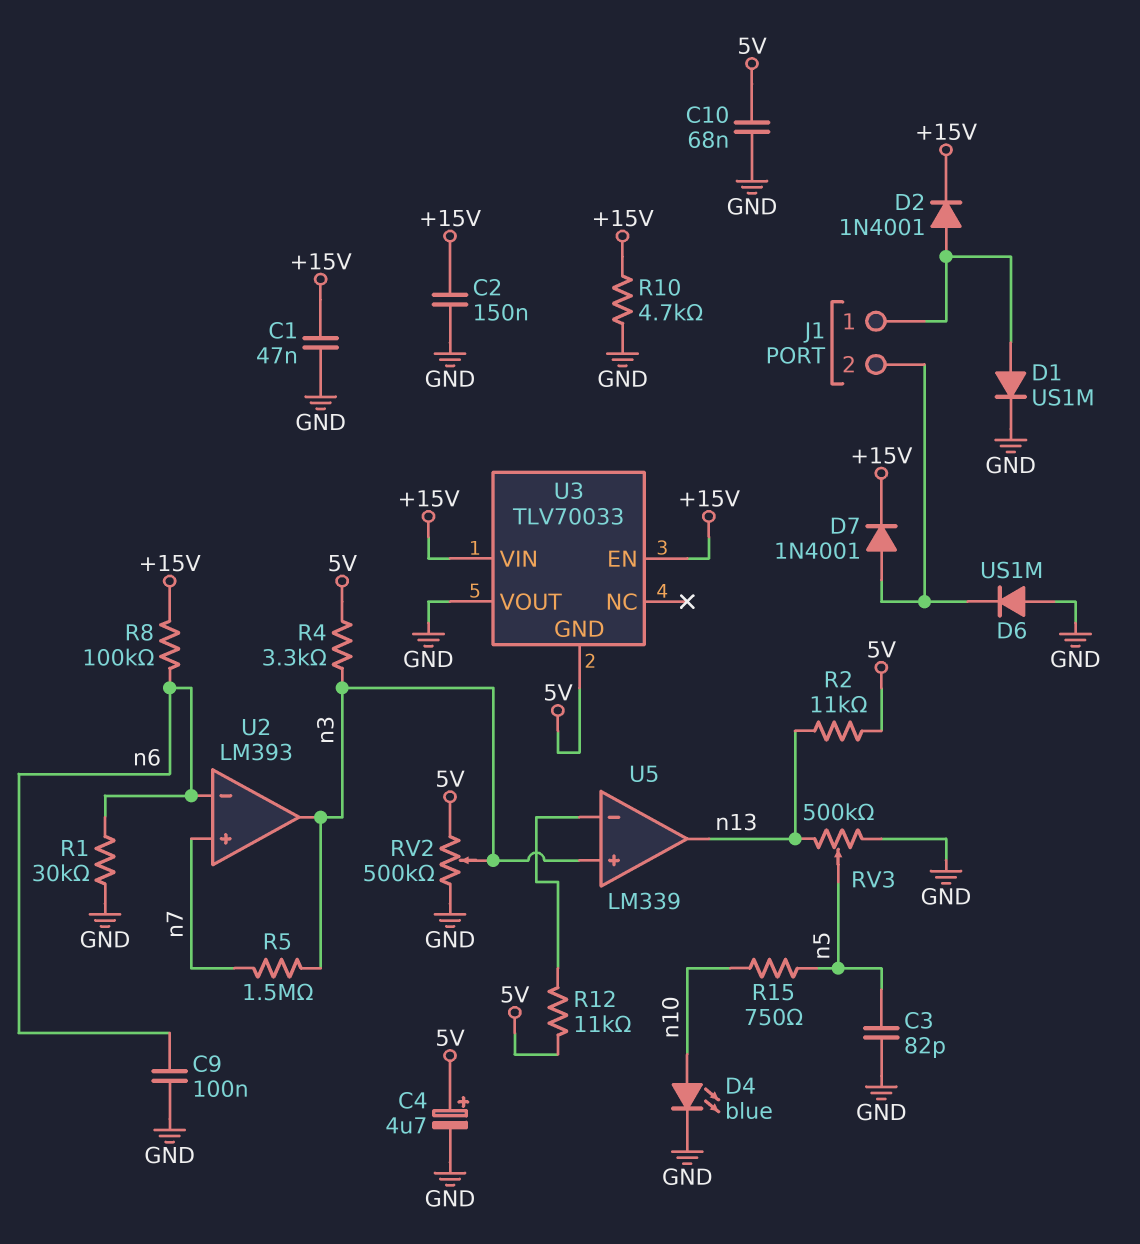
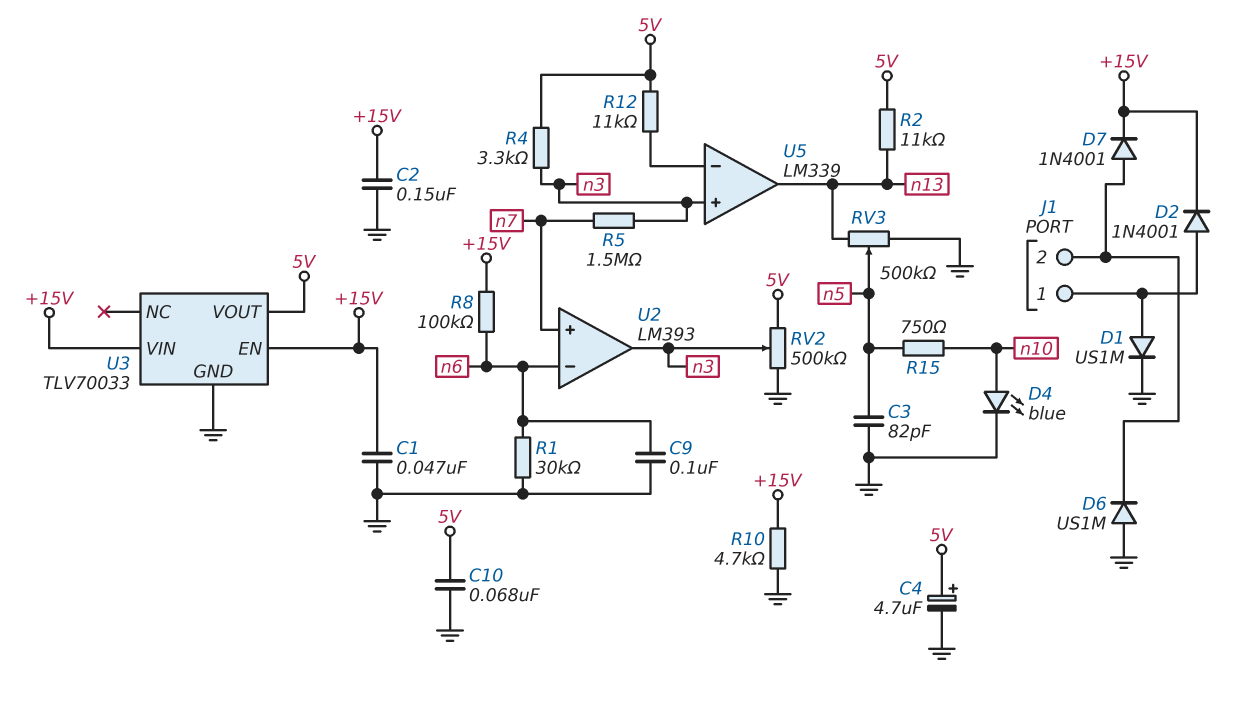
U3 pin GND: 5V -> GND
U3 pin VOUT: GND -> 5V

